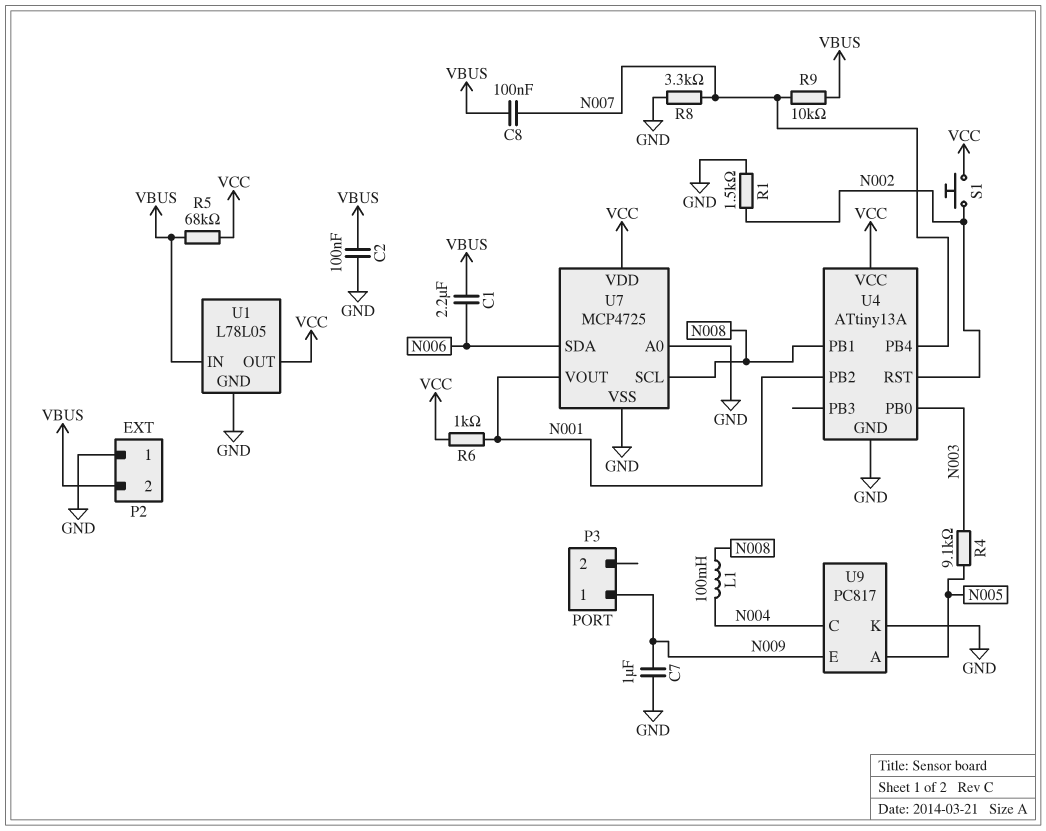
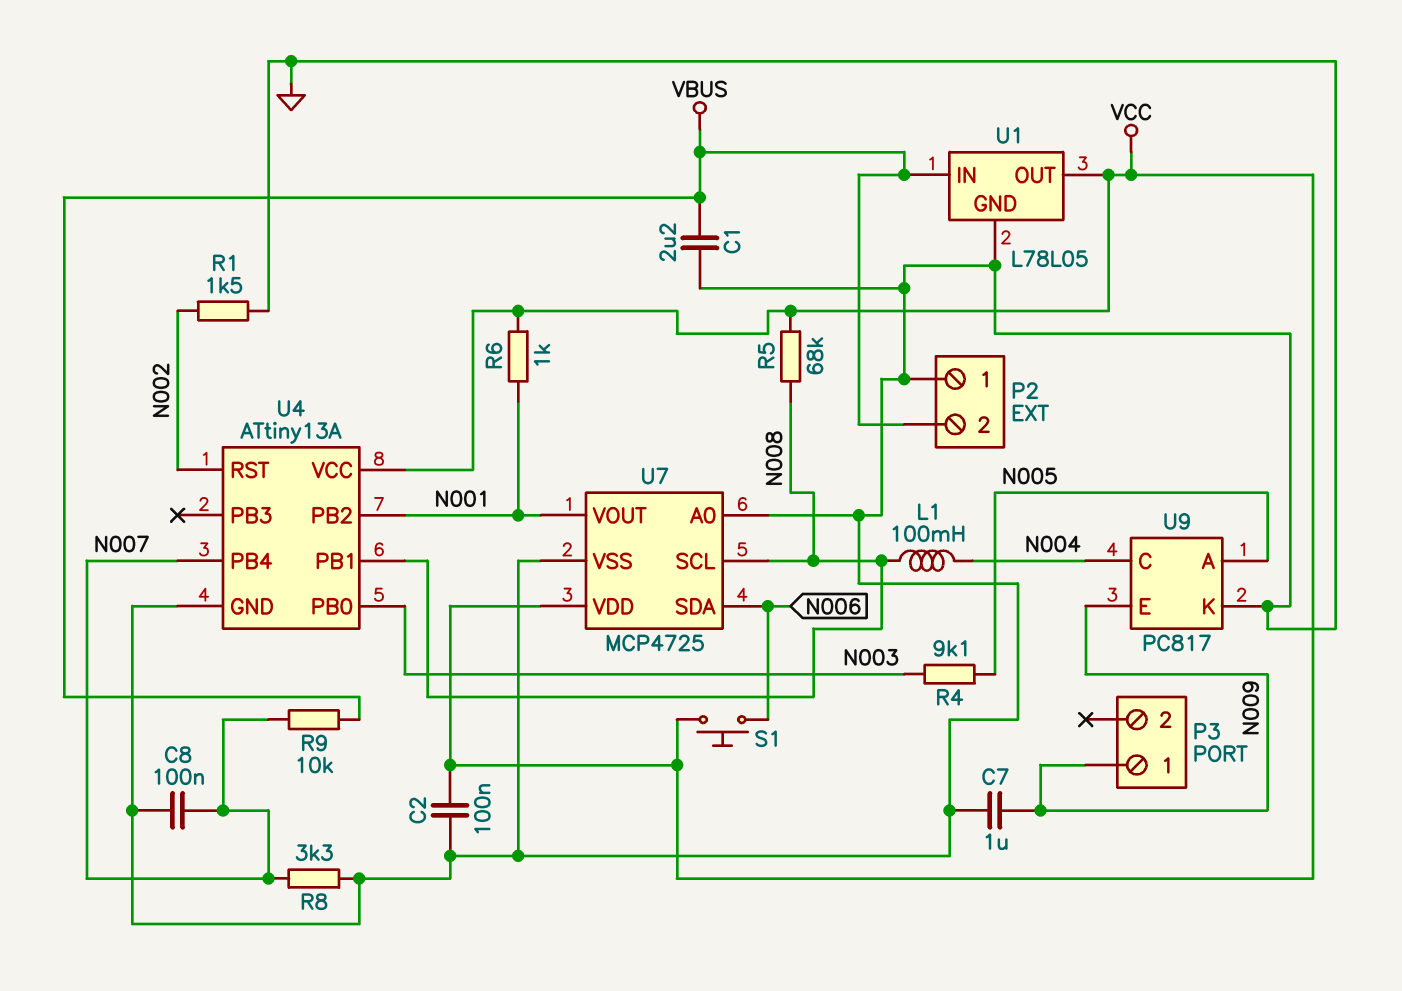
C1: 2.2uF (N006, VBUS) -> 2.2uF (GND, VBUS)
C2: 100nF (GND, VBUS) -> 100nF (GND, VCC)
C8: 100nF (N007, VBUS) -> 100nF (GND, N007)
R5: 68k (VBUS, VCC) -> 68k (N008, VCC)
S1: button (N002, VCC) -> button (N006, VCC)

